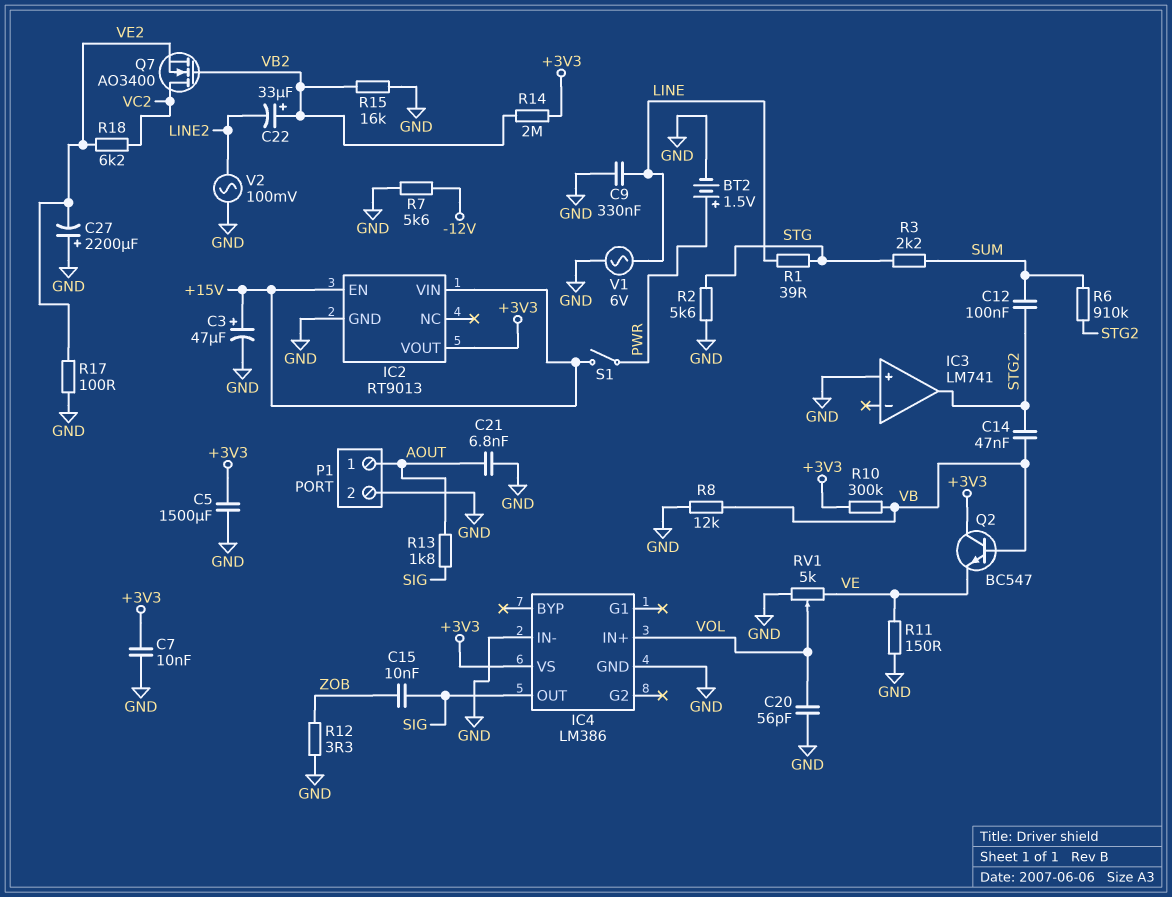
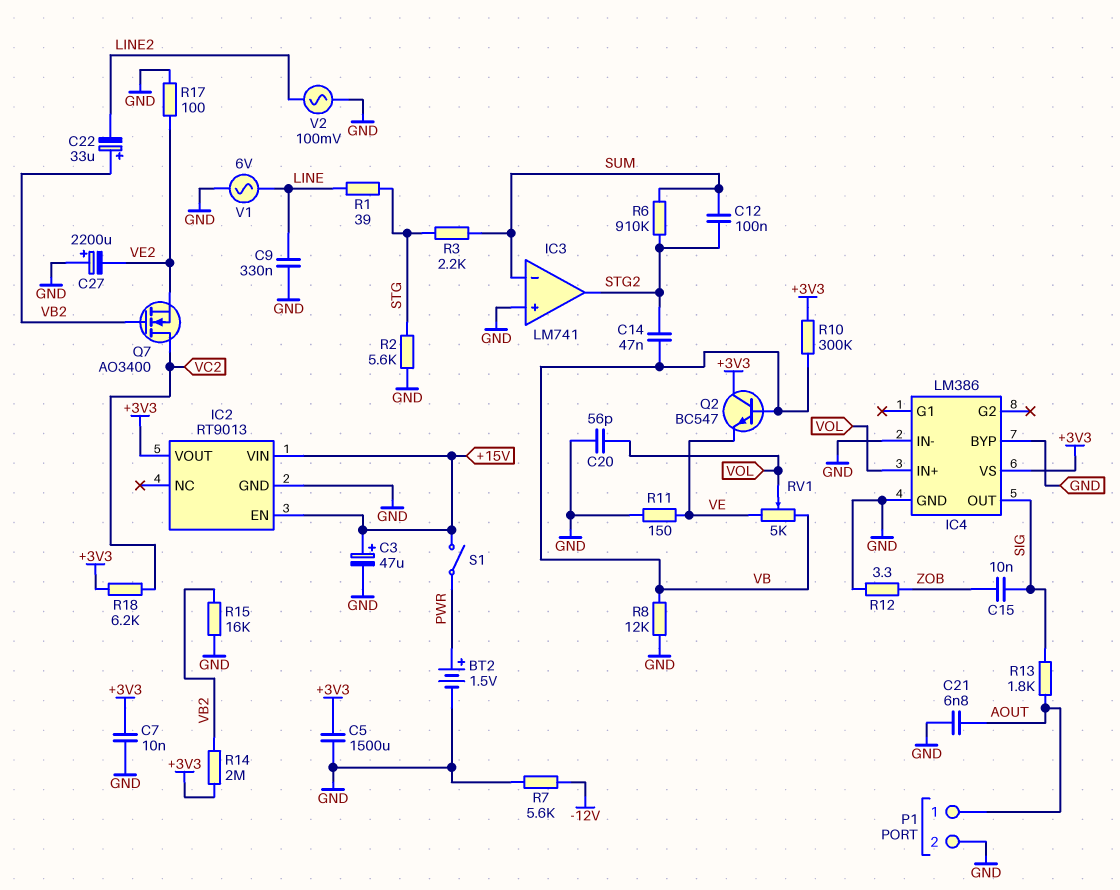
IC3 pin in-: none -> SUM
IC4 pin BYP: none -> GND
R18: 6.2k (VC2, VE2) -> 6.2k (+3V3, VC2)
RV1: 5k (GND, VE, wiper VOL) -> 5k (VB, VE, wiper VOL)

